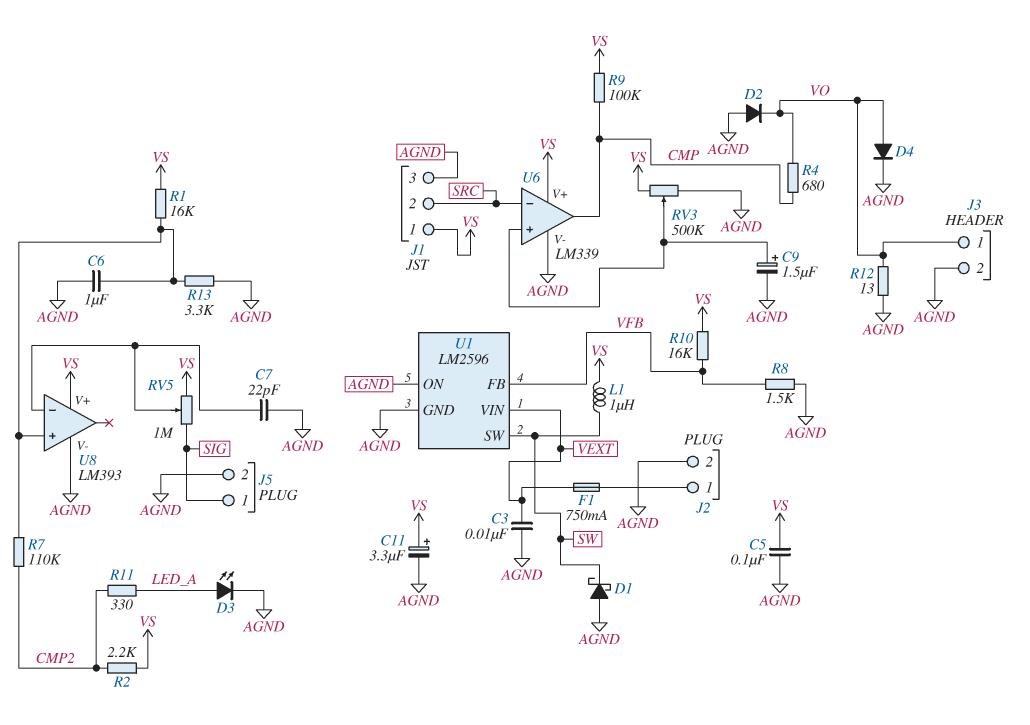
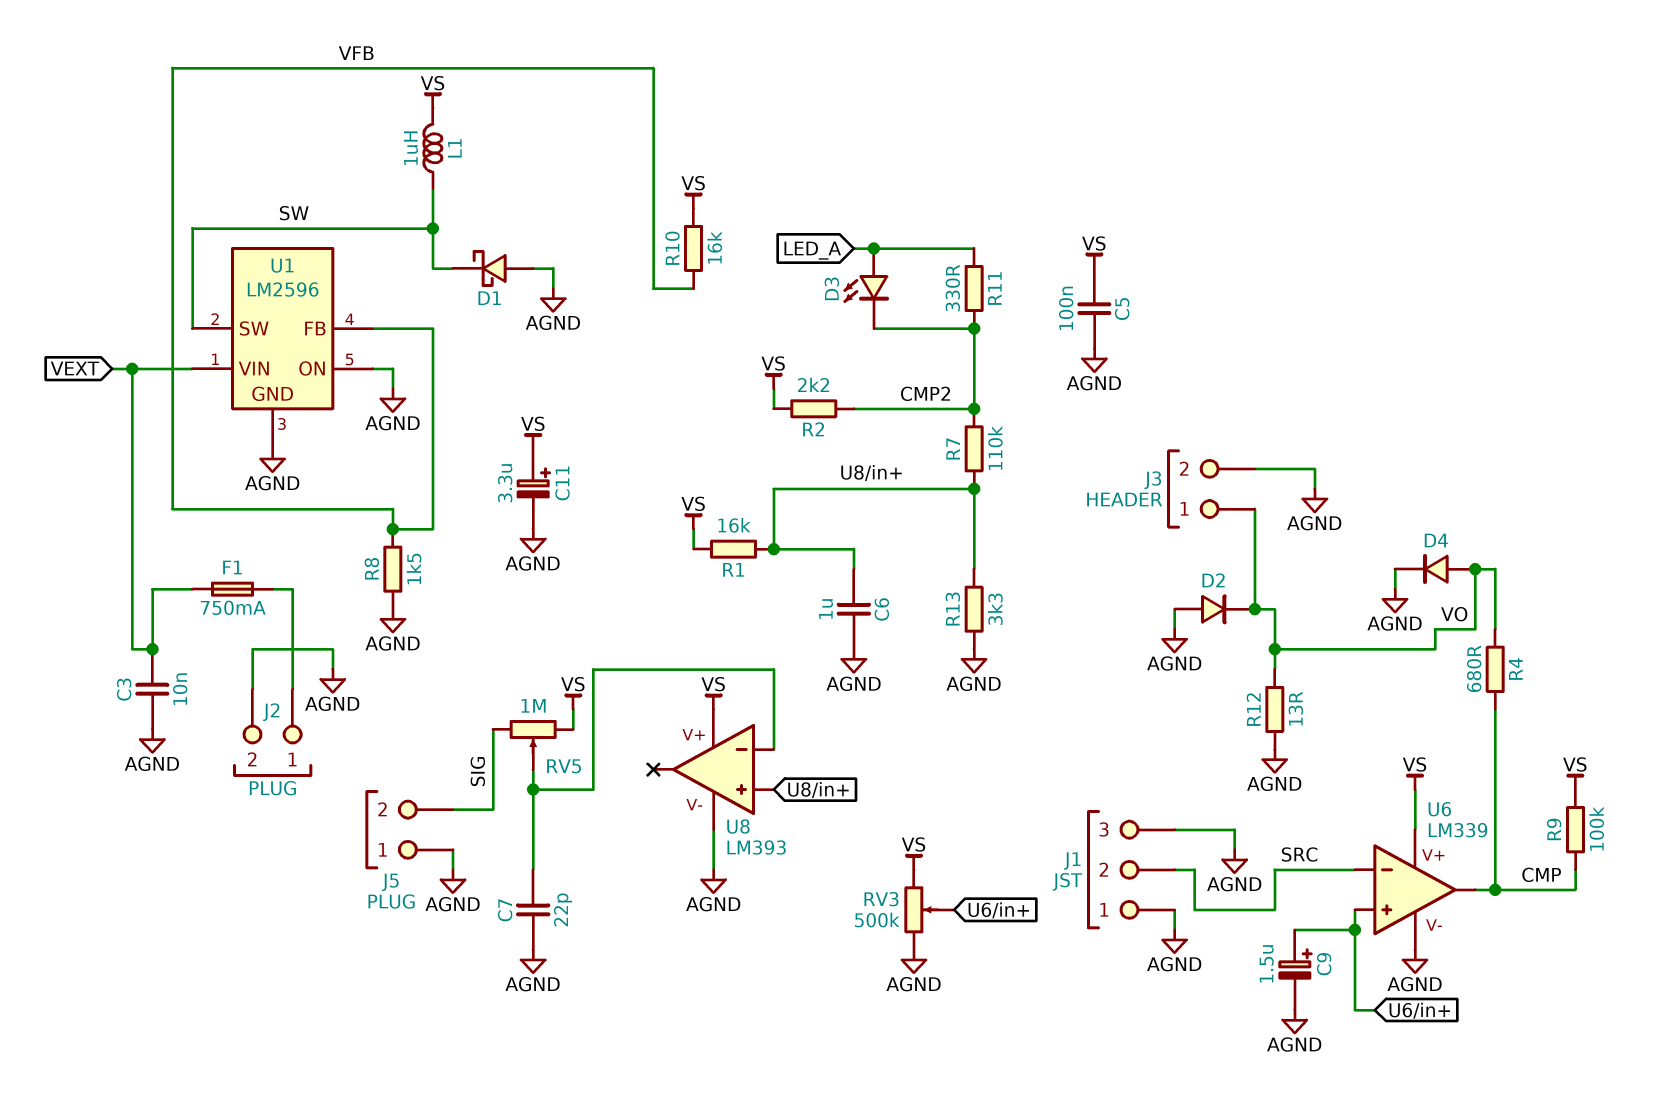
D3: LED (A LED_A, K AGND) -> LED (A LED_A, K CMP2)
J1 pin 1: VS -> AGND
J5 pin 1: SIG -> AGND
J5 pin 2: AGND -> SIG

